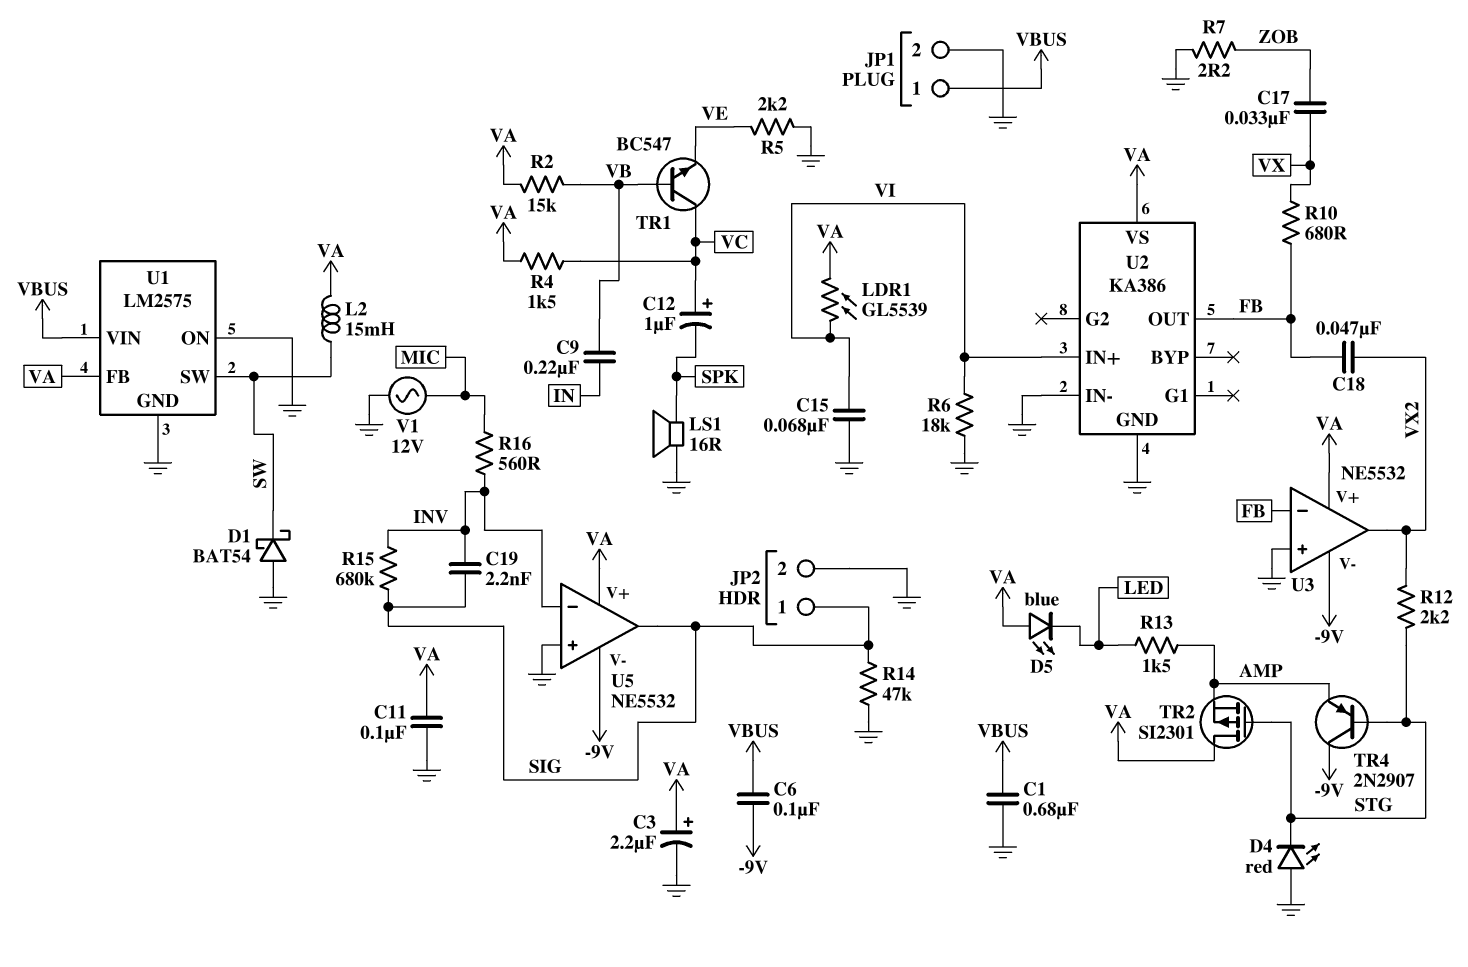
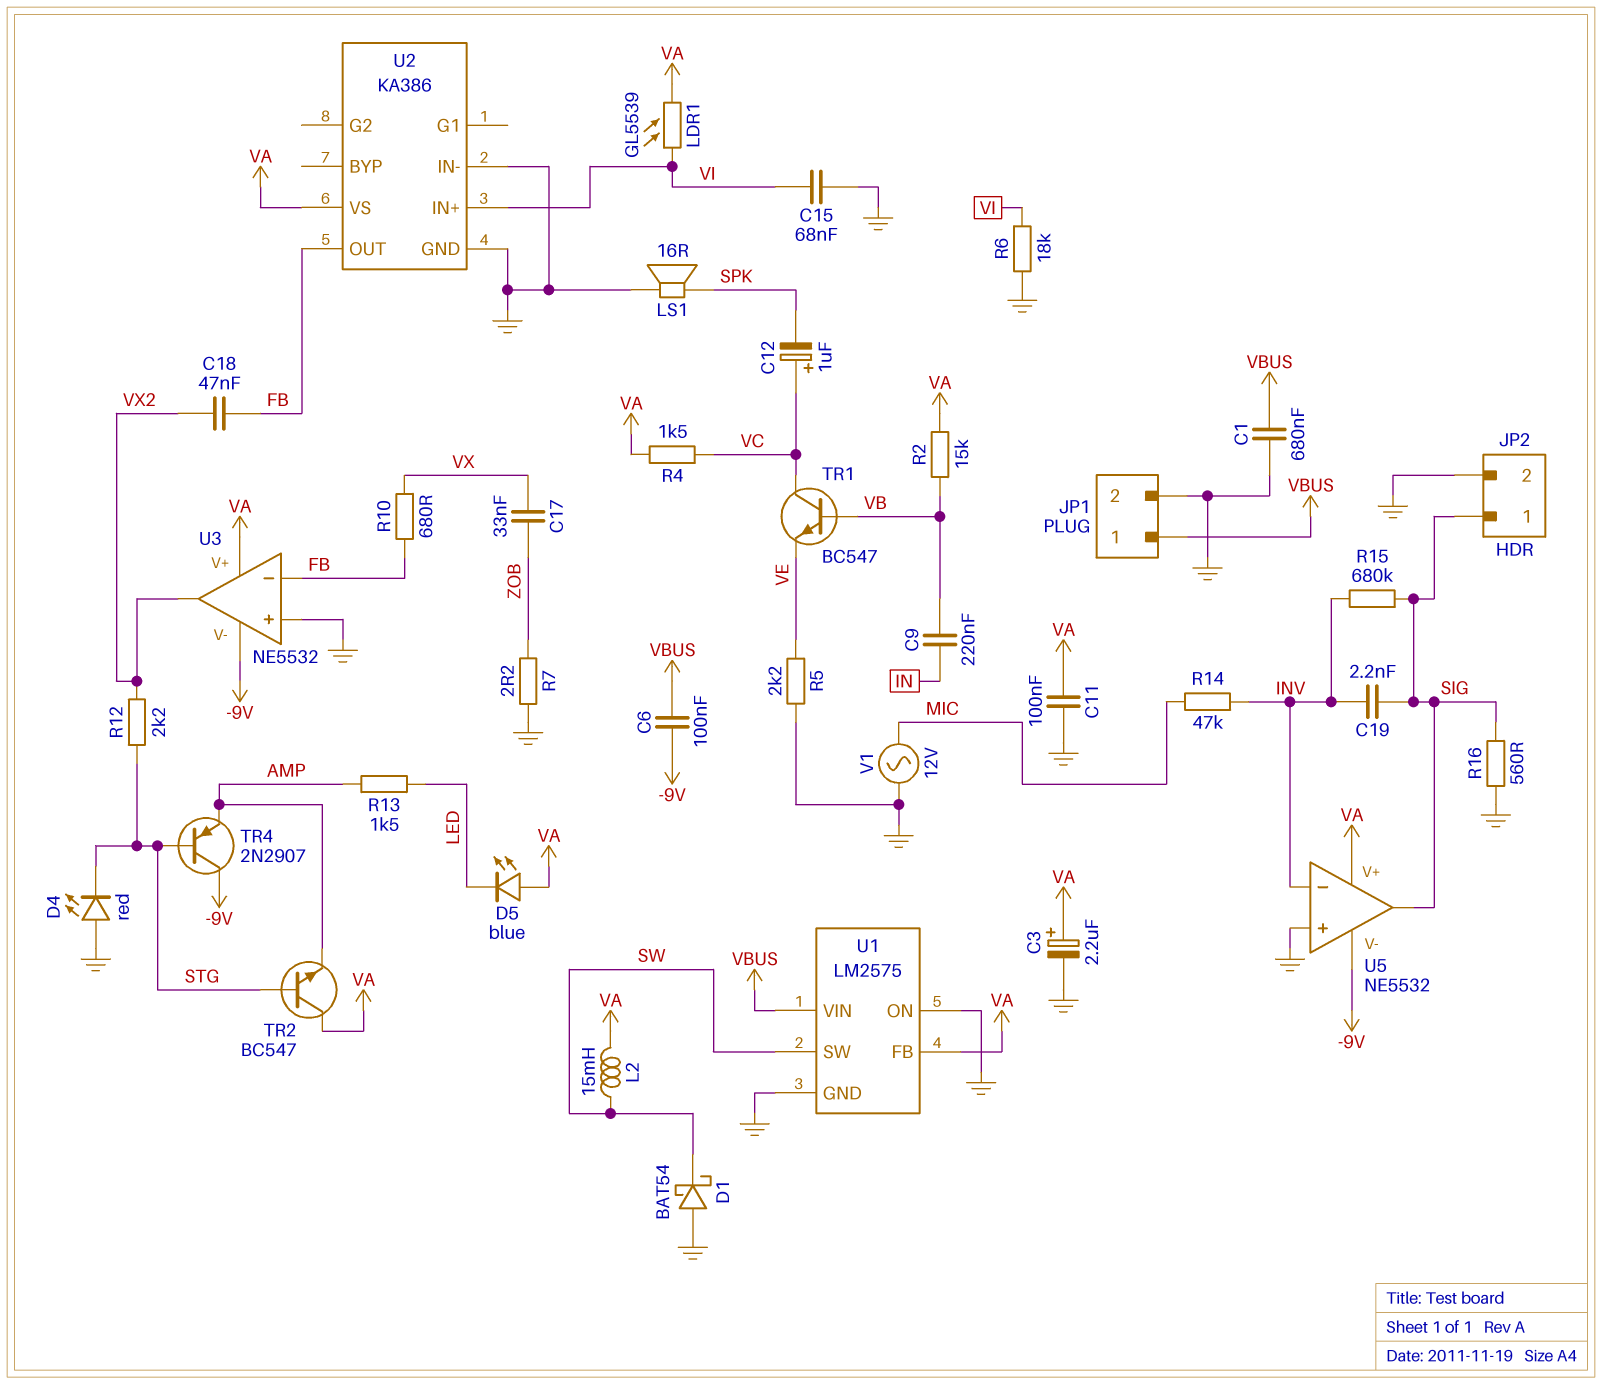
R14: 47k (GND, SIG) -> 47k (INV, MIC)
R16: 560 (INV, MIC) -> 560 (GND, SIG)
TR2: PMOS SI2301 (G STG, D VA, S AMP) -> NPN BC547 (B STG, C VA, E AMP)

